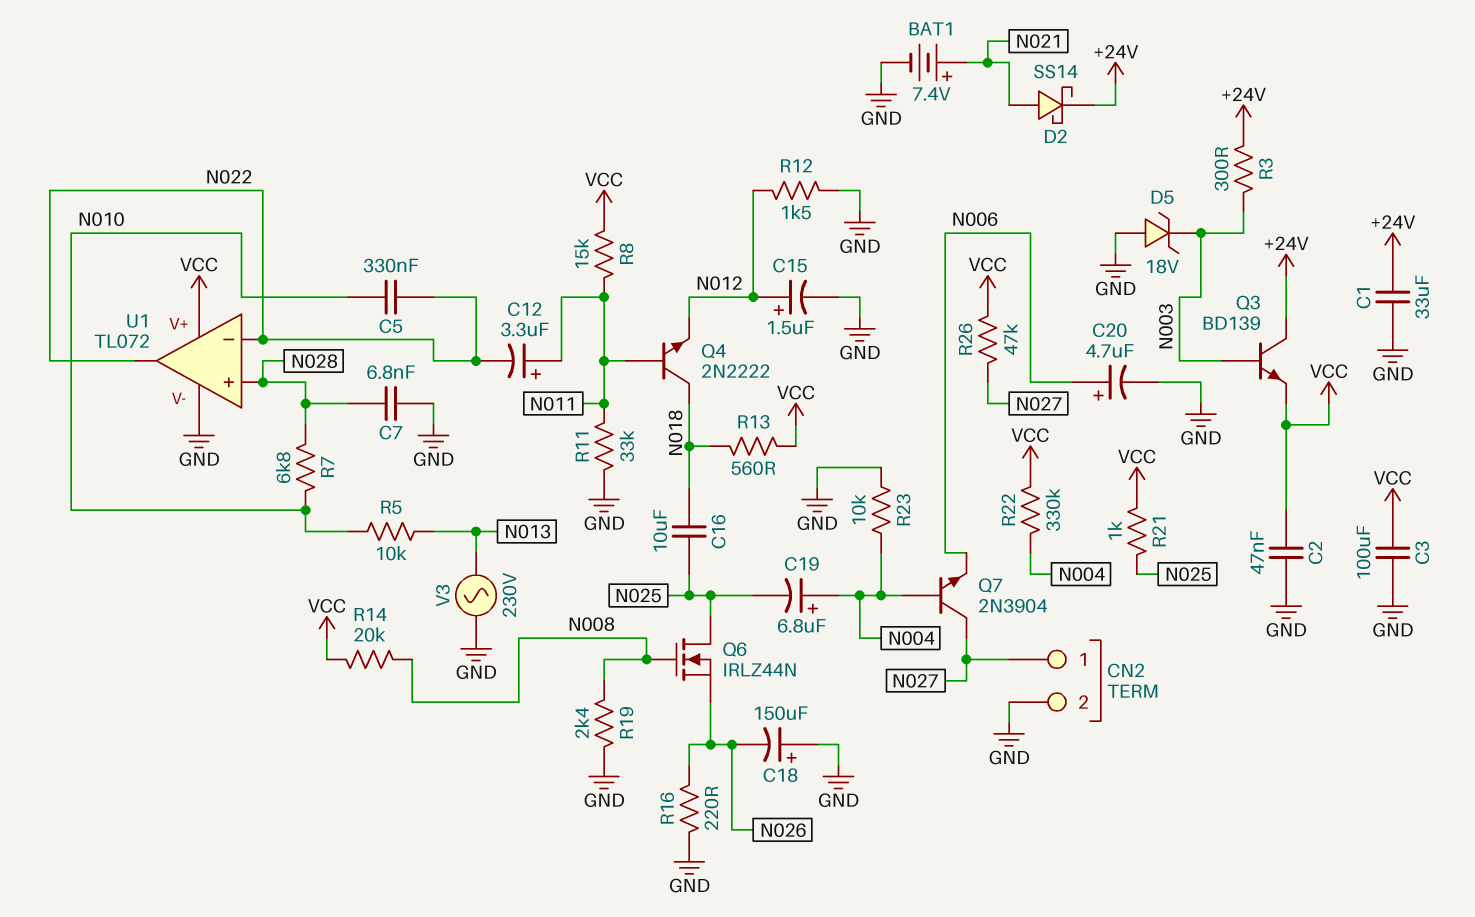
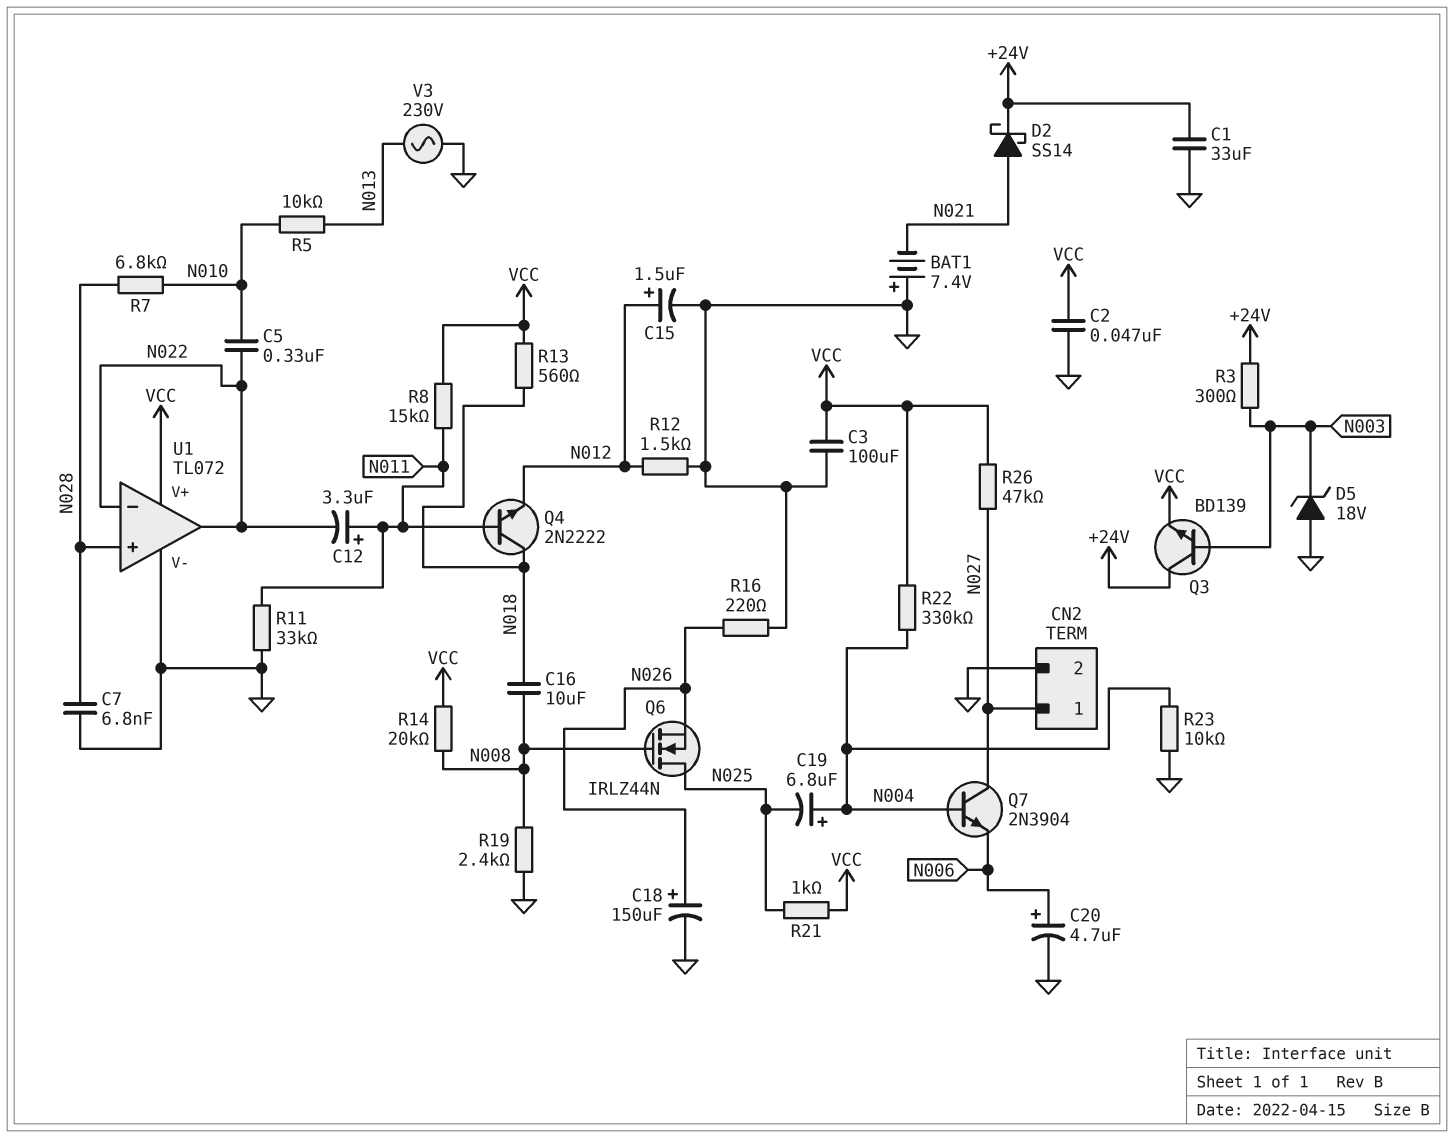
BAT1: 7.4V (plus N021, minus GND) -> 7.4V (plus GND, minus N021)
C16: 10uF (N018, N025) -> 10uF (N008, N018)
C18: 150uF (plus GND, minus N026) -> 150uF (plus N026, minus GND)

